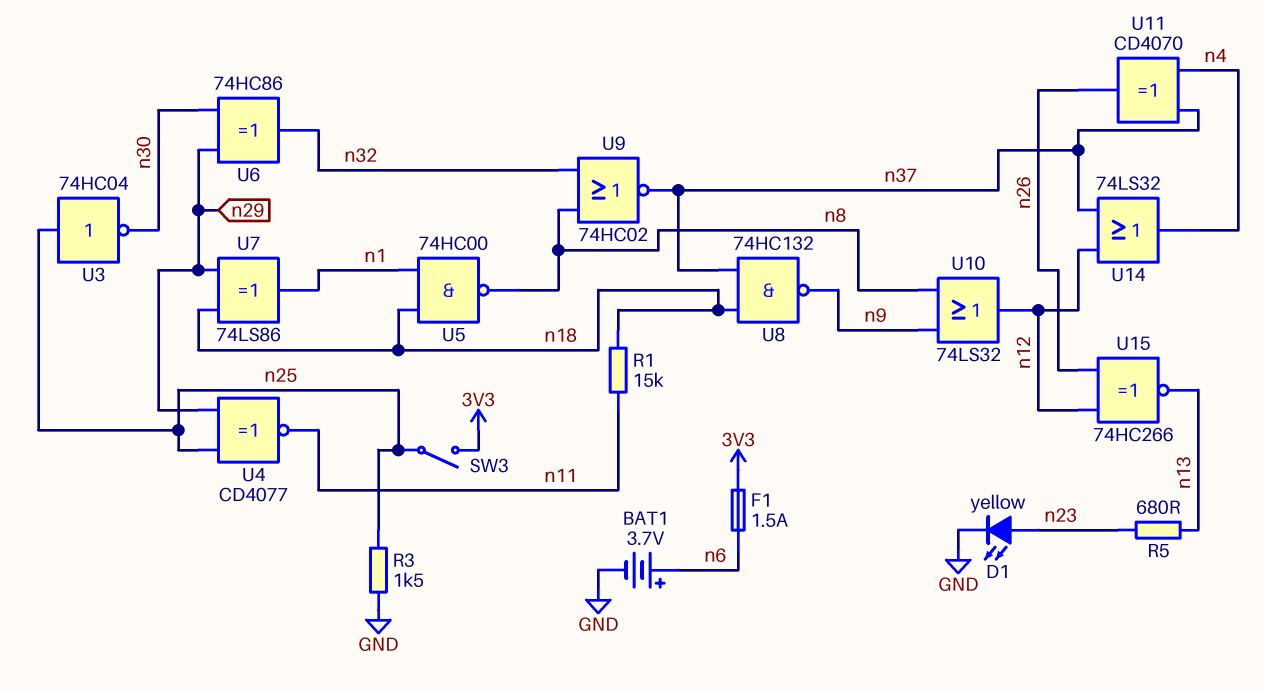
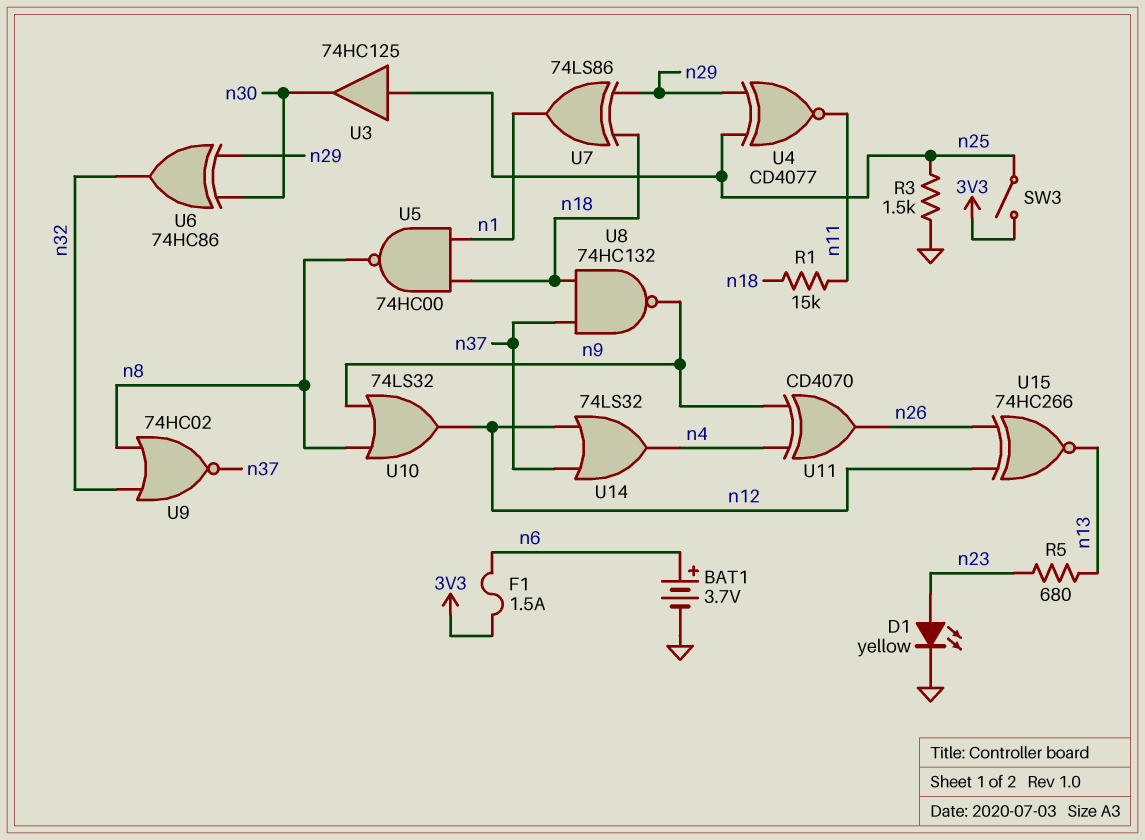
U3: NOT 74HC04 (in n25, out n30) -> buffer 74HC125 (in n25, out n30)
U11: XOR CD4070 (in n4, in n37, out n26) -> XOR CD4070 (in n4, in n9, out n26)

